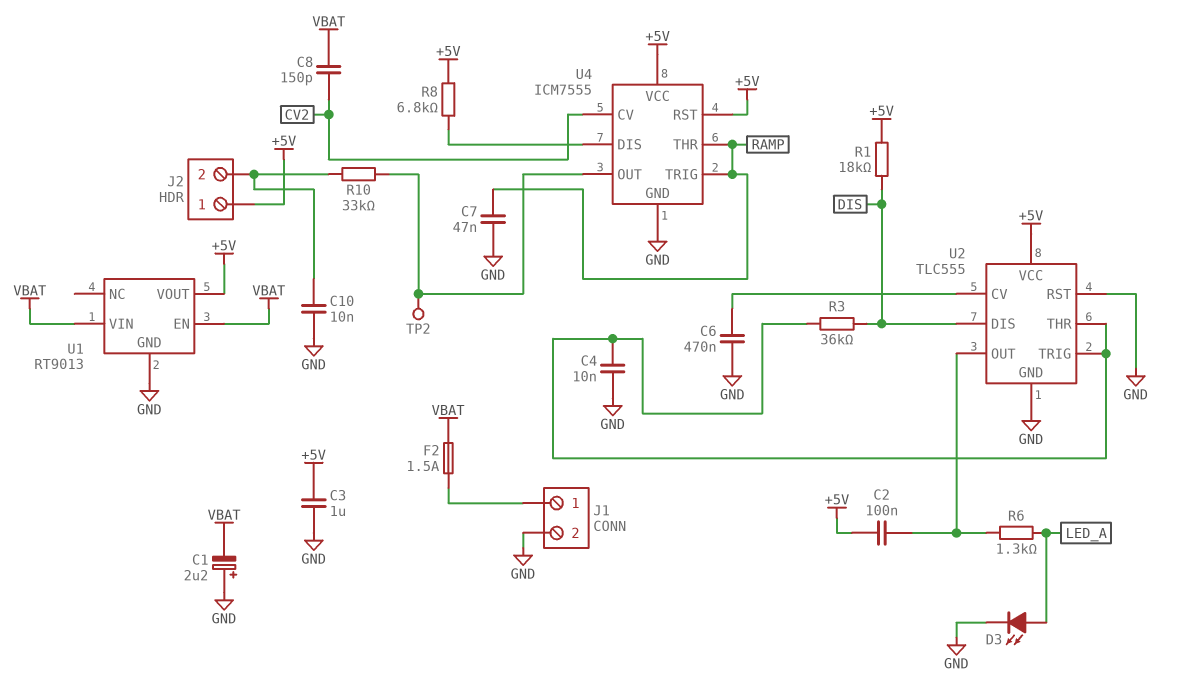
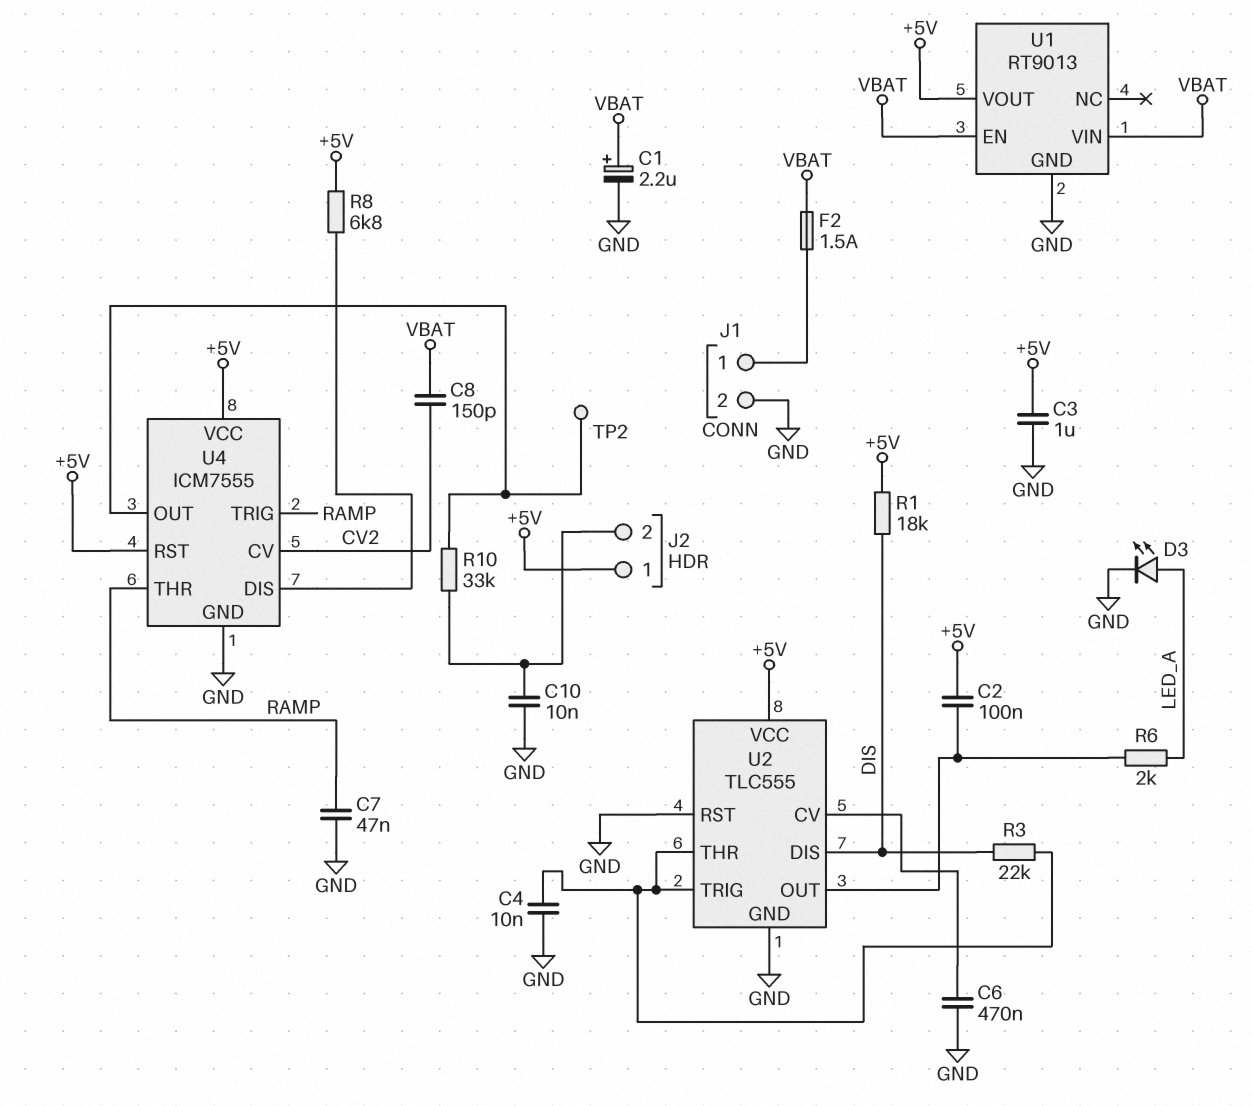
C1: 2.2uF (plus GND, minus VBAT) -> 2.2uF (plus VBAT, minus GND)
R3: 36k (DIS, U2/THR) -> 22k (DIS, U2/THR)
R6: 1.3k (LED_A, U2/OUT) -> 2k (LED_A, U2/OUT)

